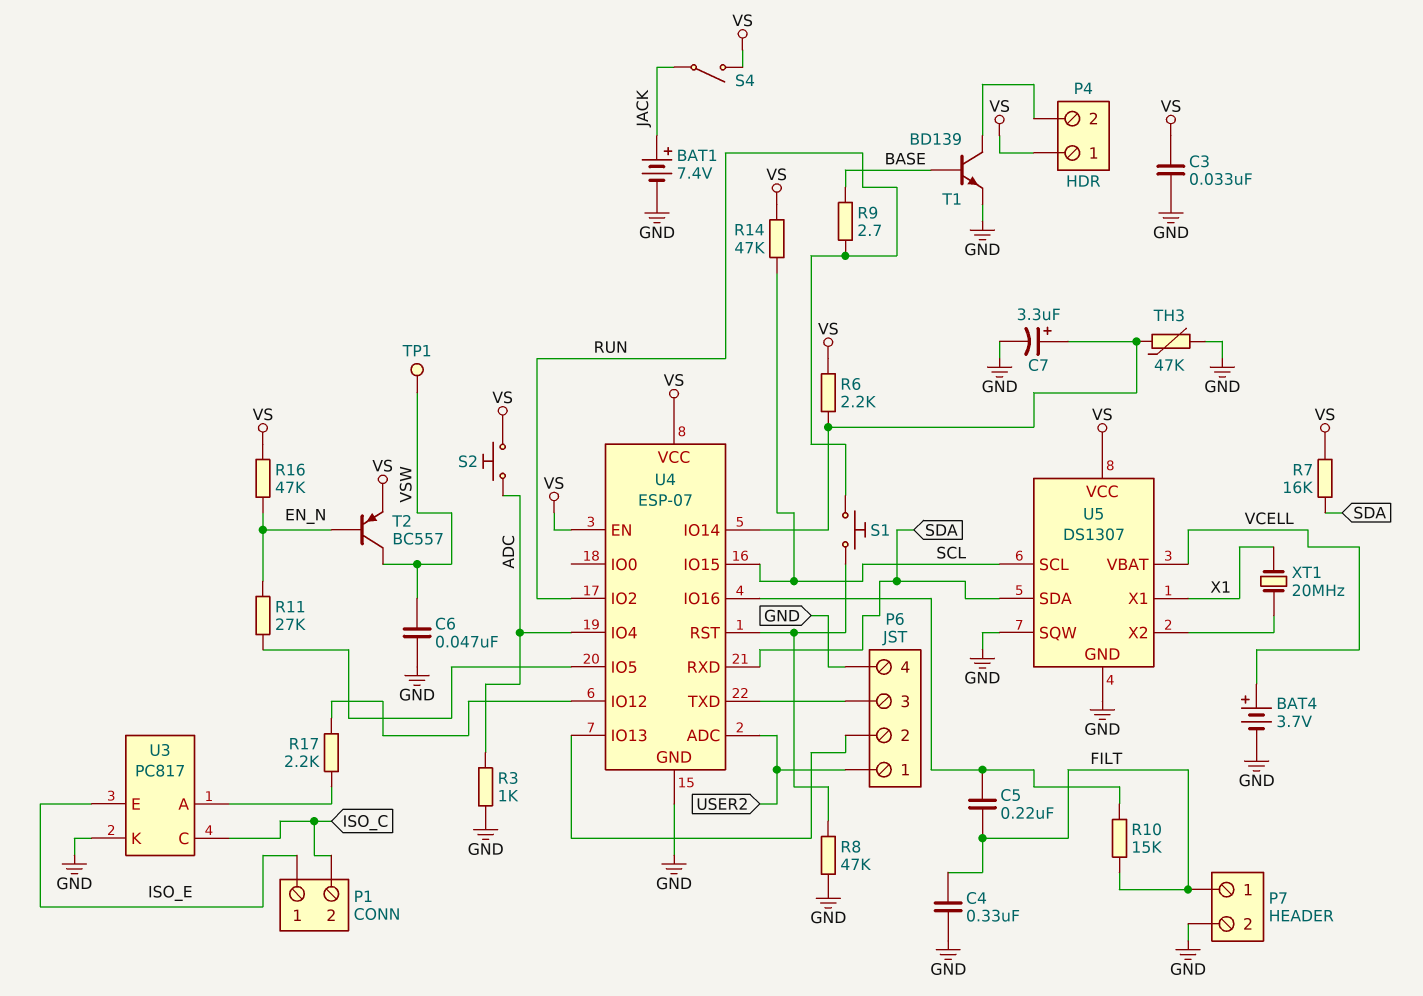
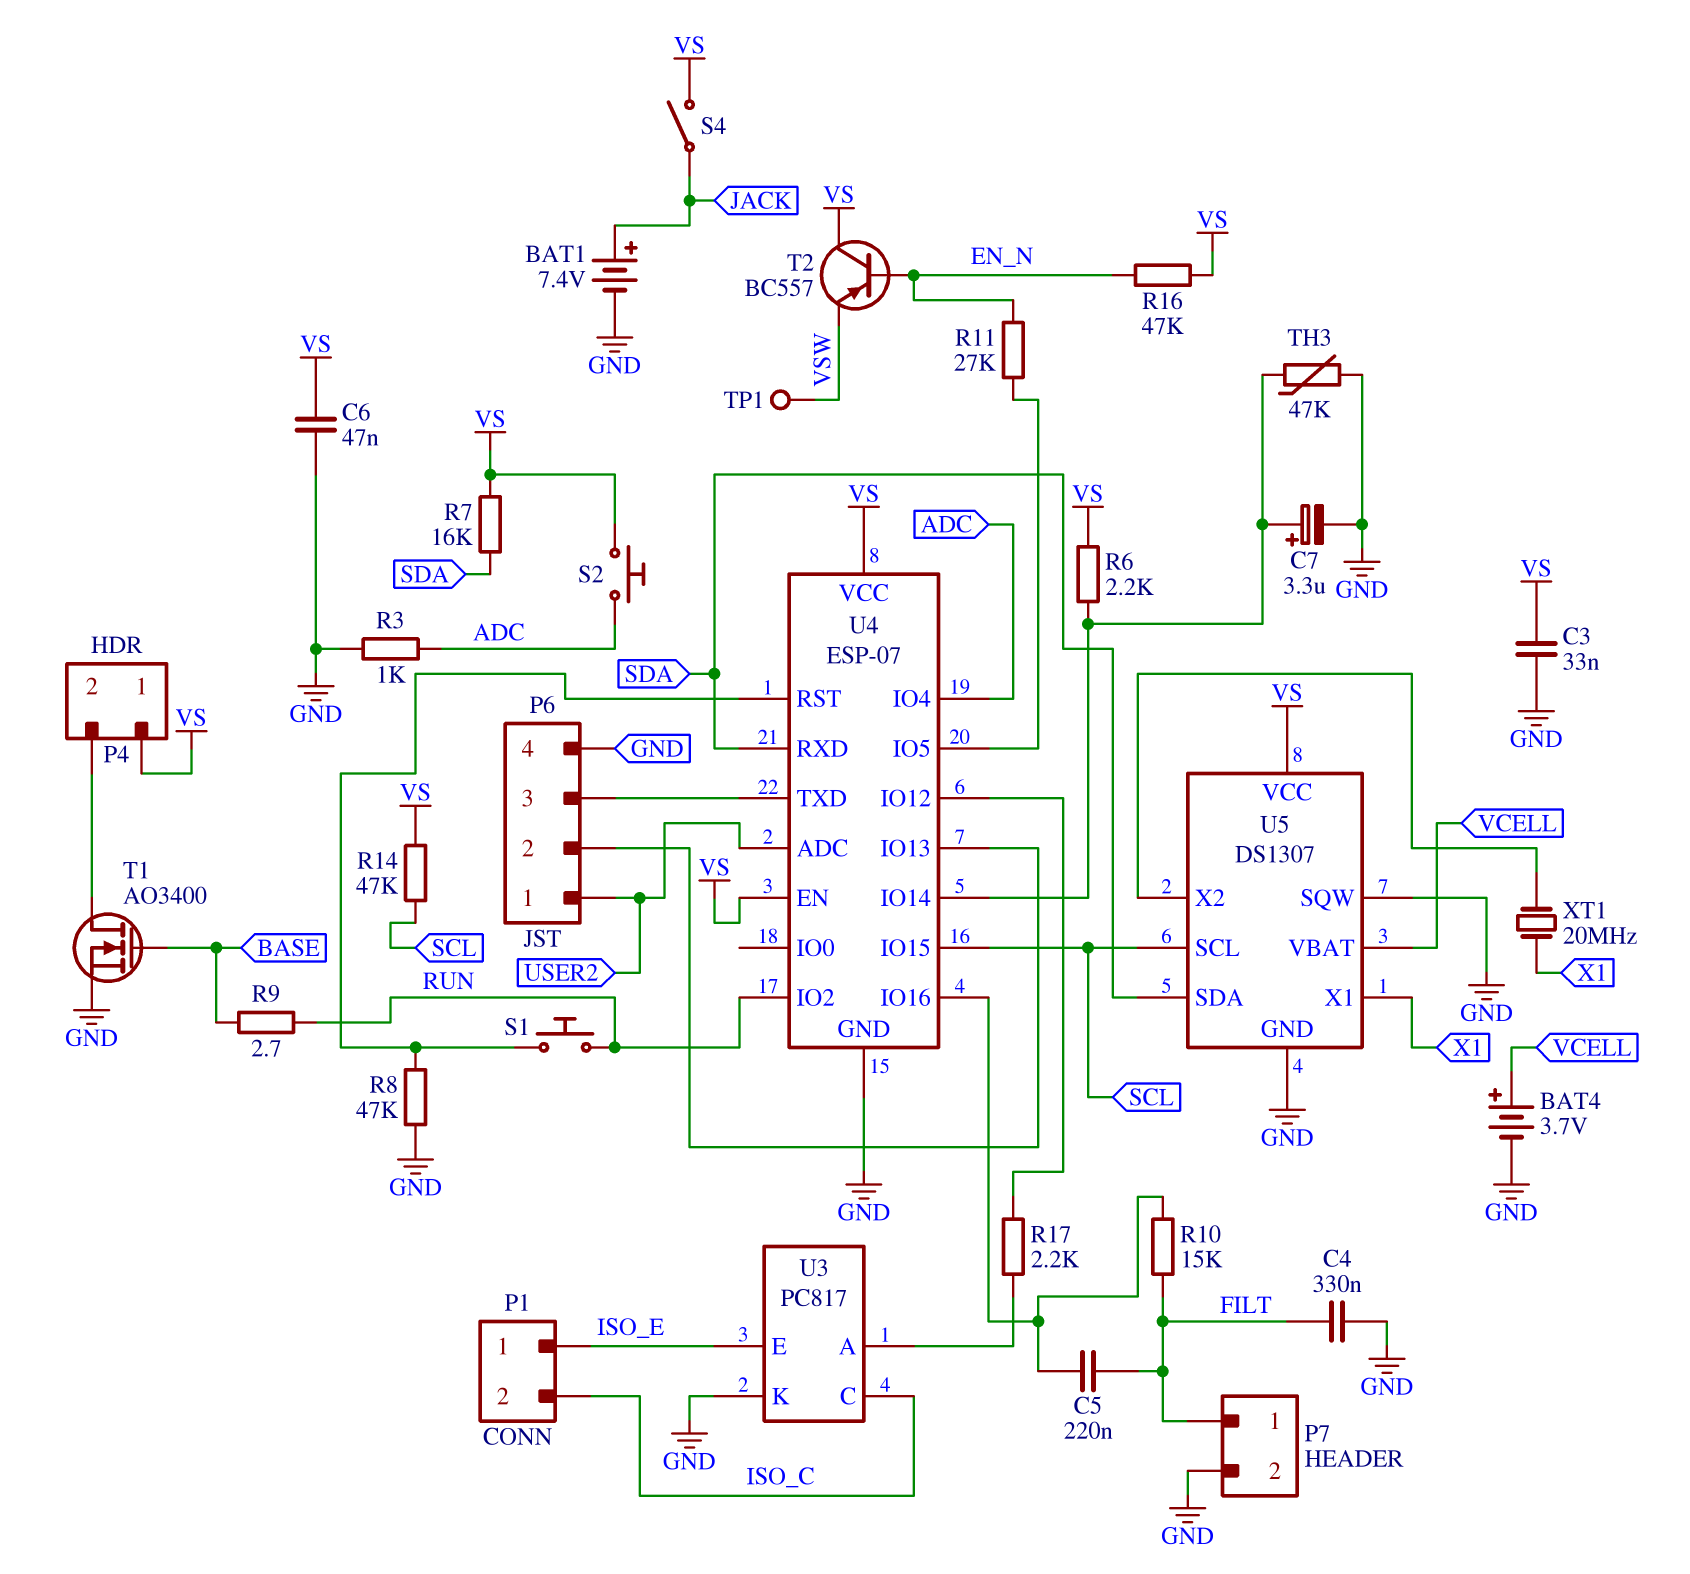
C6: 47nF (GND, VSW) -> 47nF (GND, VS)
T1: NPN BD139 (B BASE, C P4/2, E GND) -> NMOS AO3400 (G BASE, D P4/2, S GND)
T2: PNP BC557 (B EN_N, C VSW, E VS) -> PNP BC557 (B EN_N, C VS, E VSW)

